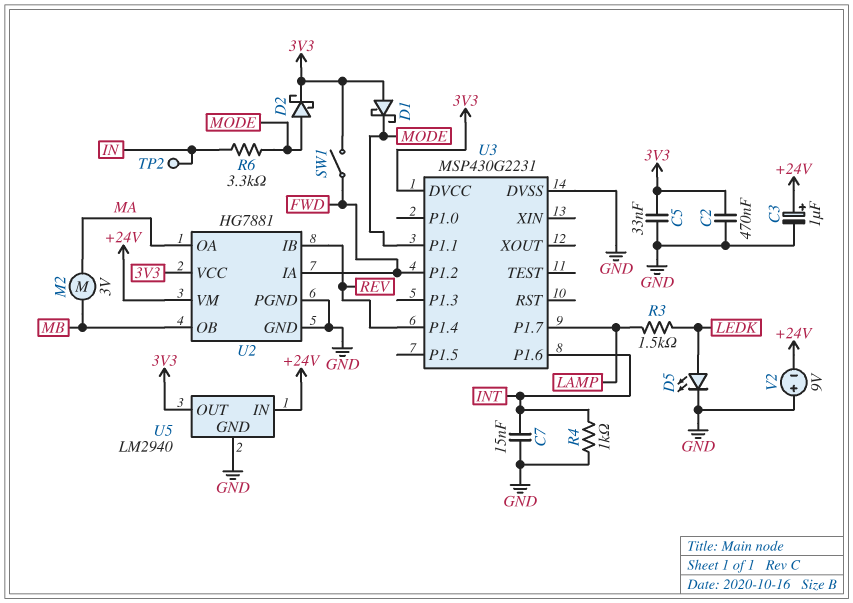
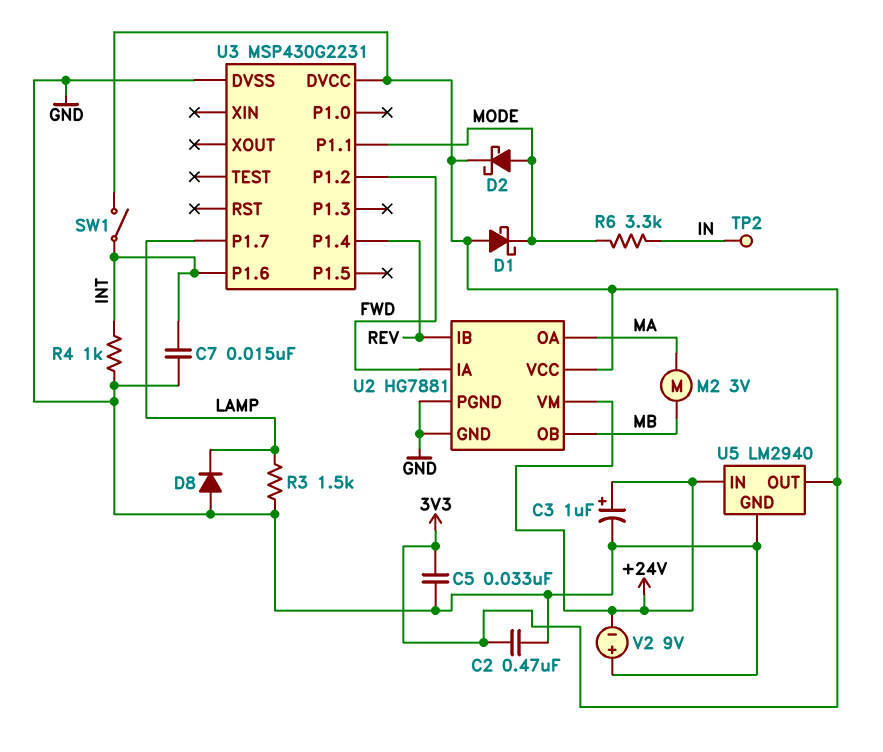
D5: LED (A LEDK, K GND) -> none
D8: none -> diode (A GND, K LAMP)
R3: 1.5k (LAMP, LEDK) -> 1.5k (GND, LAMP)
SW1: switch (3V3, FWD) -> switch (3V3, INT)

